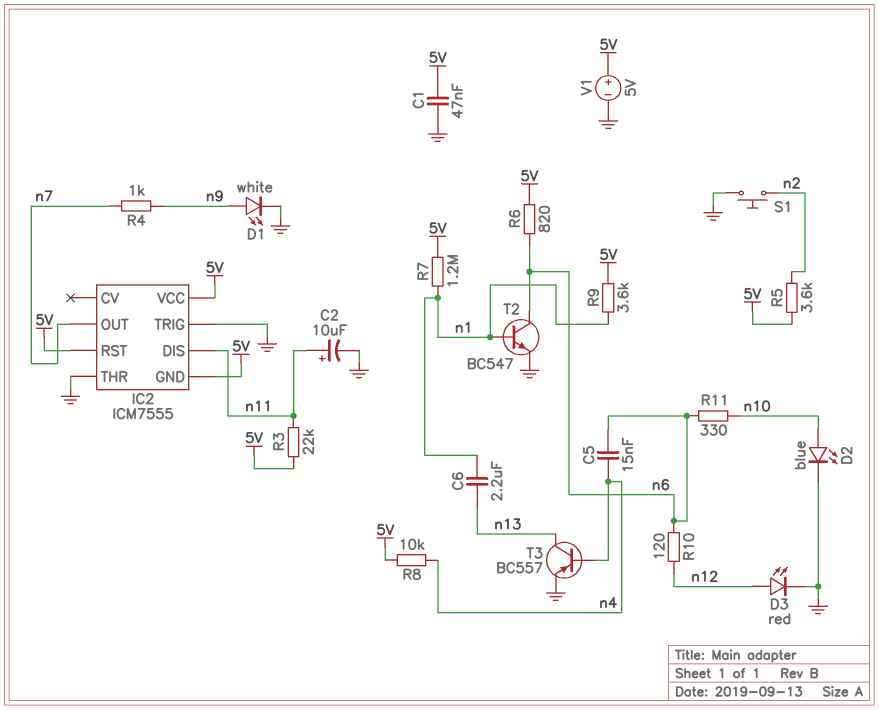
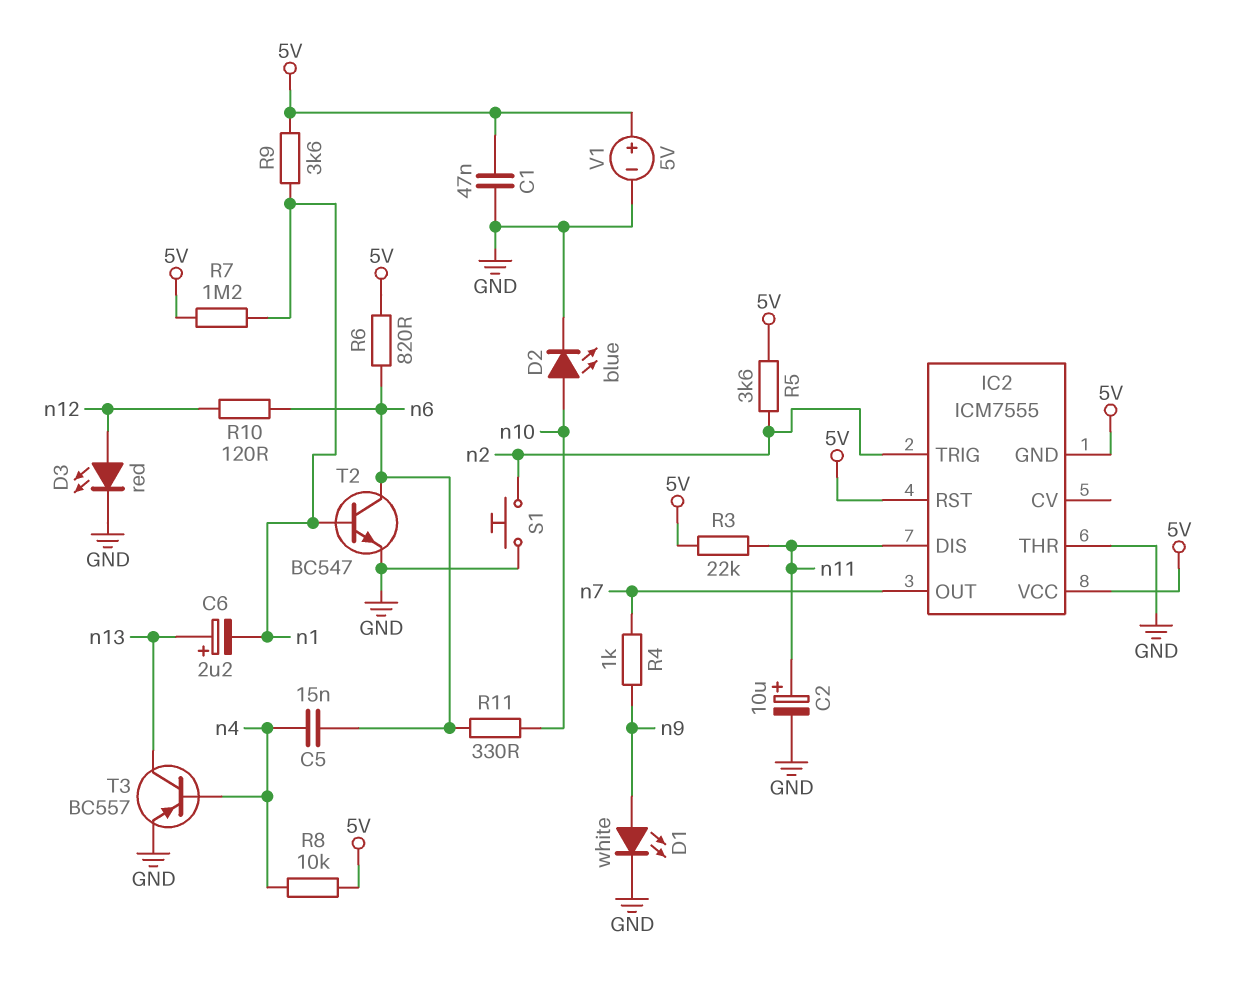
C6: 2.2uF (n1, n13) -> 2.2uF (plus n13, minus n1)
IC2 pin TRIG: GND -> n2

